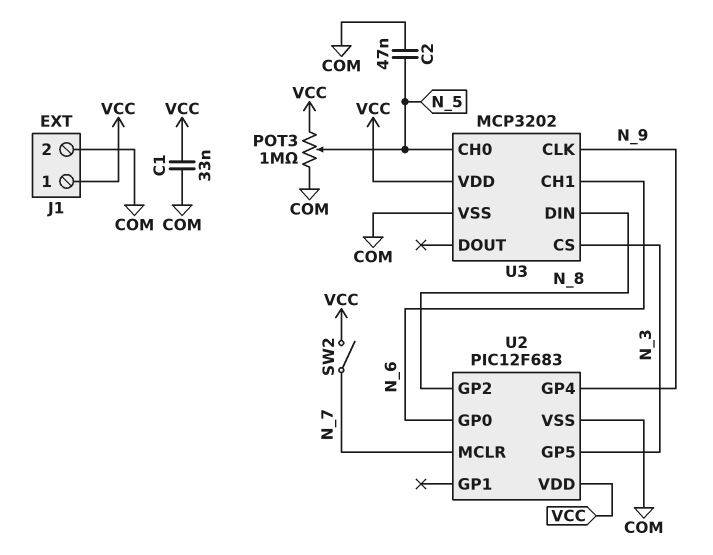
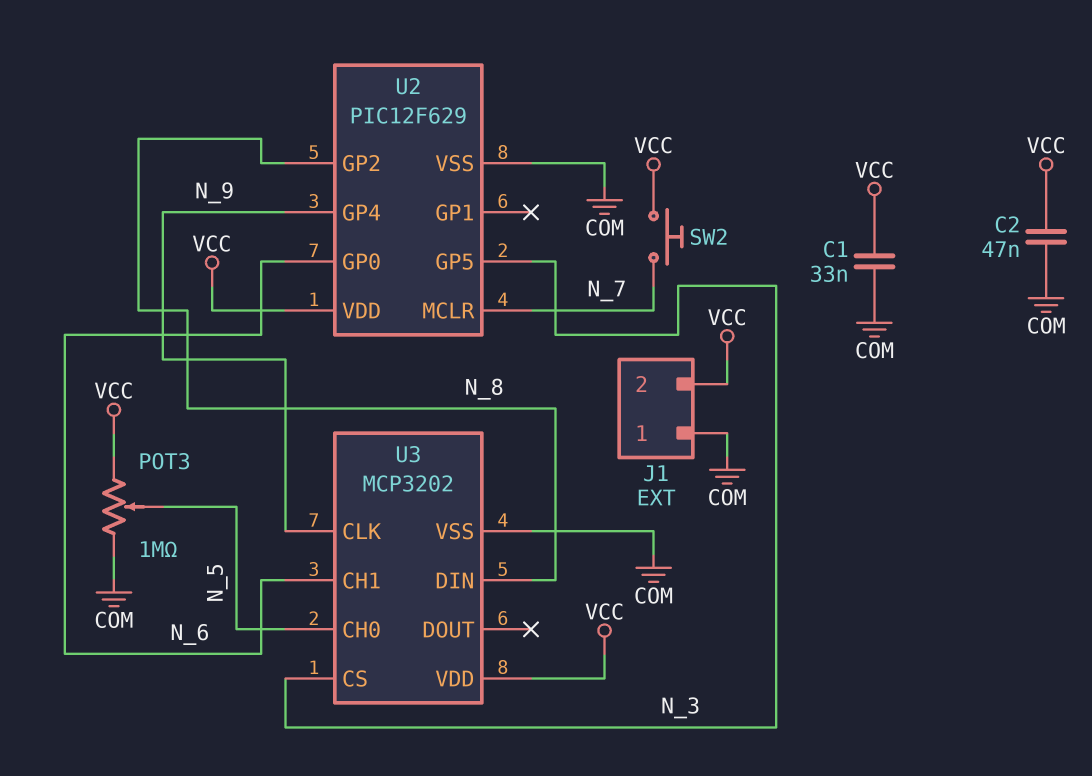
C2: 47nF (COM, N_5) -> 47nF (COM, VCC)
J1 pin 1: VCC -> COM
J1 pin 2: COM -> VCC
SW2: switch (N_7, VCC) -> button (N_7, VCC)
U2: PIC12F683 -> PIC12F629

